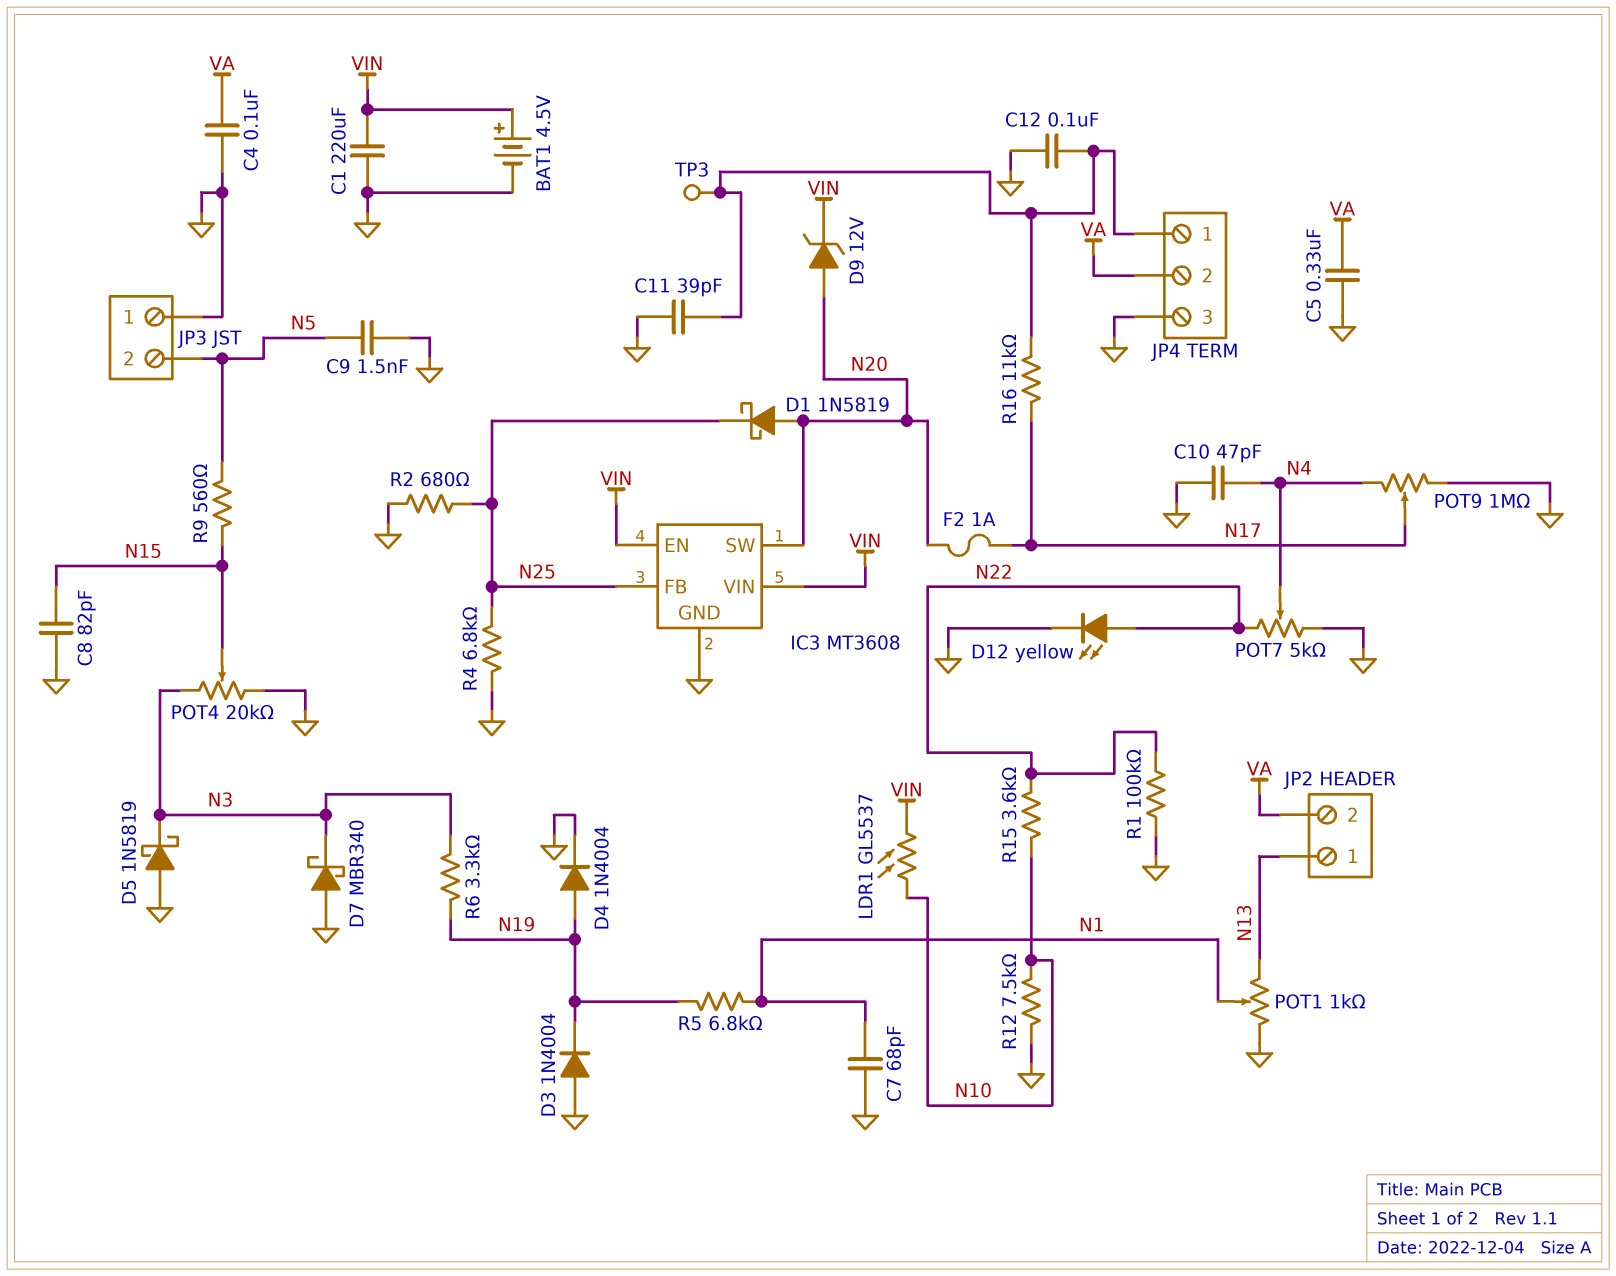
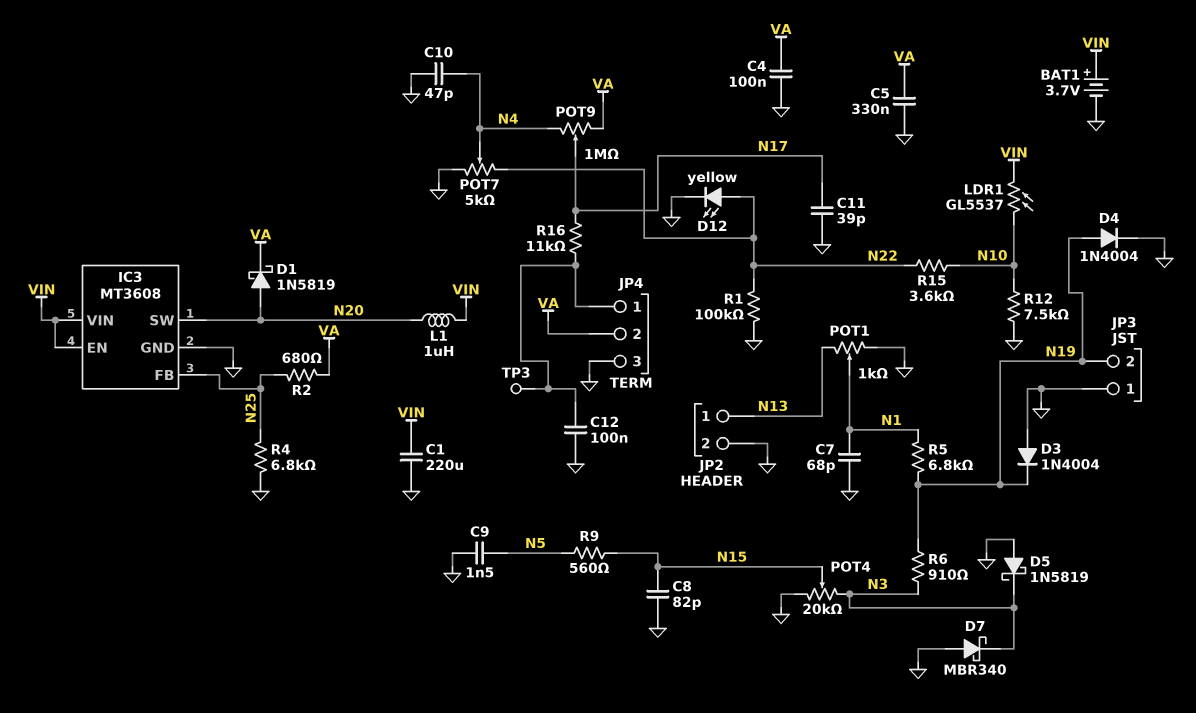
BAT1: 4.5V (plus VIN, minus GND) -> 3.7V (plus VIN, minus GND)
C11: 39pF (GND, JP4/1) -> 39pF (GND, N17)
D1: schottky 1N5819 (A N20, K N25) -> schottky 1N5819 (A N20, K VA)
D9: zener 12V (A N20, K VIN) -> none
F2: 1A (N17, N20) -> none
JP2 pin 2: VA -> GND
JP3 pin 2: N5 -> N19
L1: none -> 1uH (N20, VIN)
POT9: 1M (GND, N4, wiper N17) -> 1M (N4, VA, wiper N17)
R2: 680 (GND, N25) -> 680 (N25, VA)
R6: 3.3k (N3, N19) -> 910 (N3, N19)

